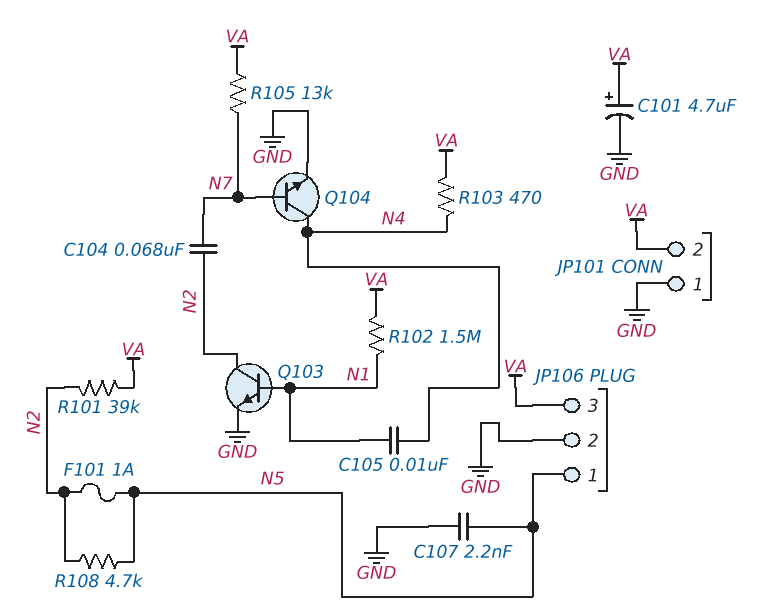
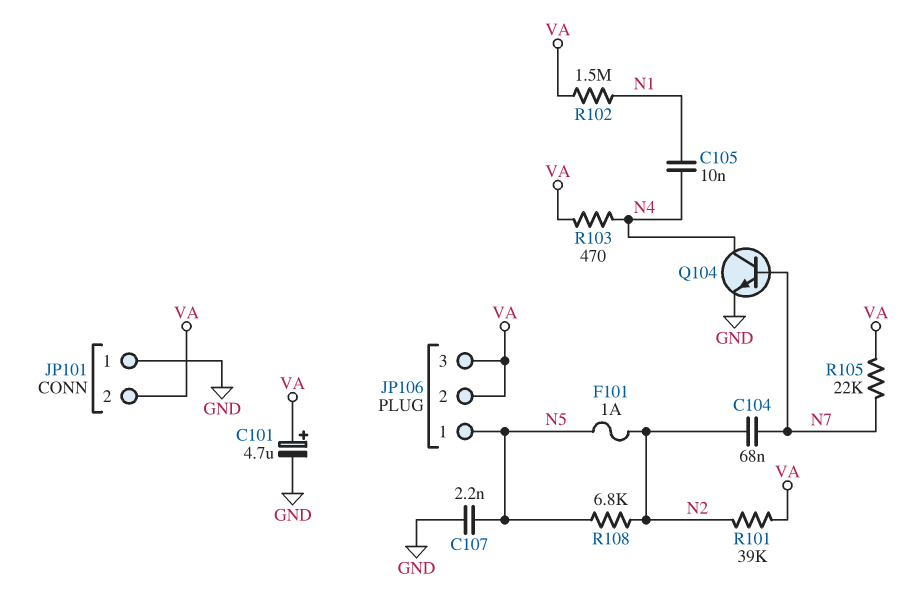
JP106 pin 2: GND -> VA
Q103: NPN (B N1, C N2, E GND) -> none
R105: 13k (N7, VA) -> 22k (N7, VA)
R108: 4.7k (N2, N5) -> 6.8k (N2, N5)

